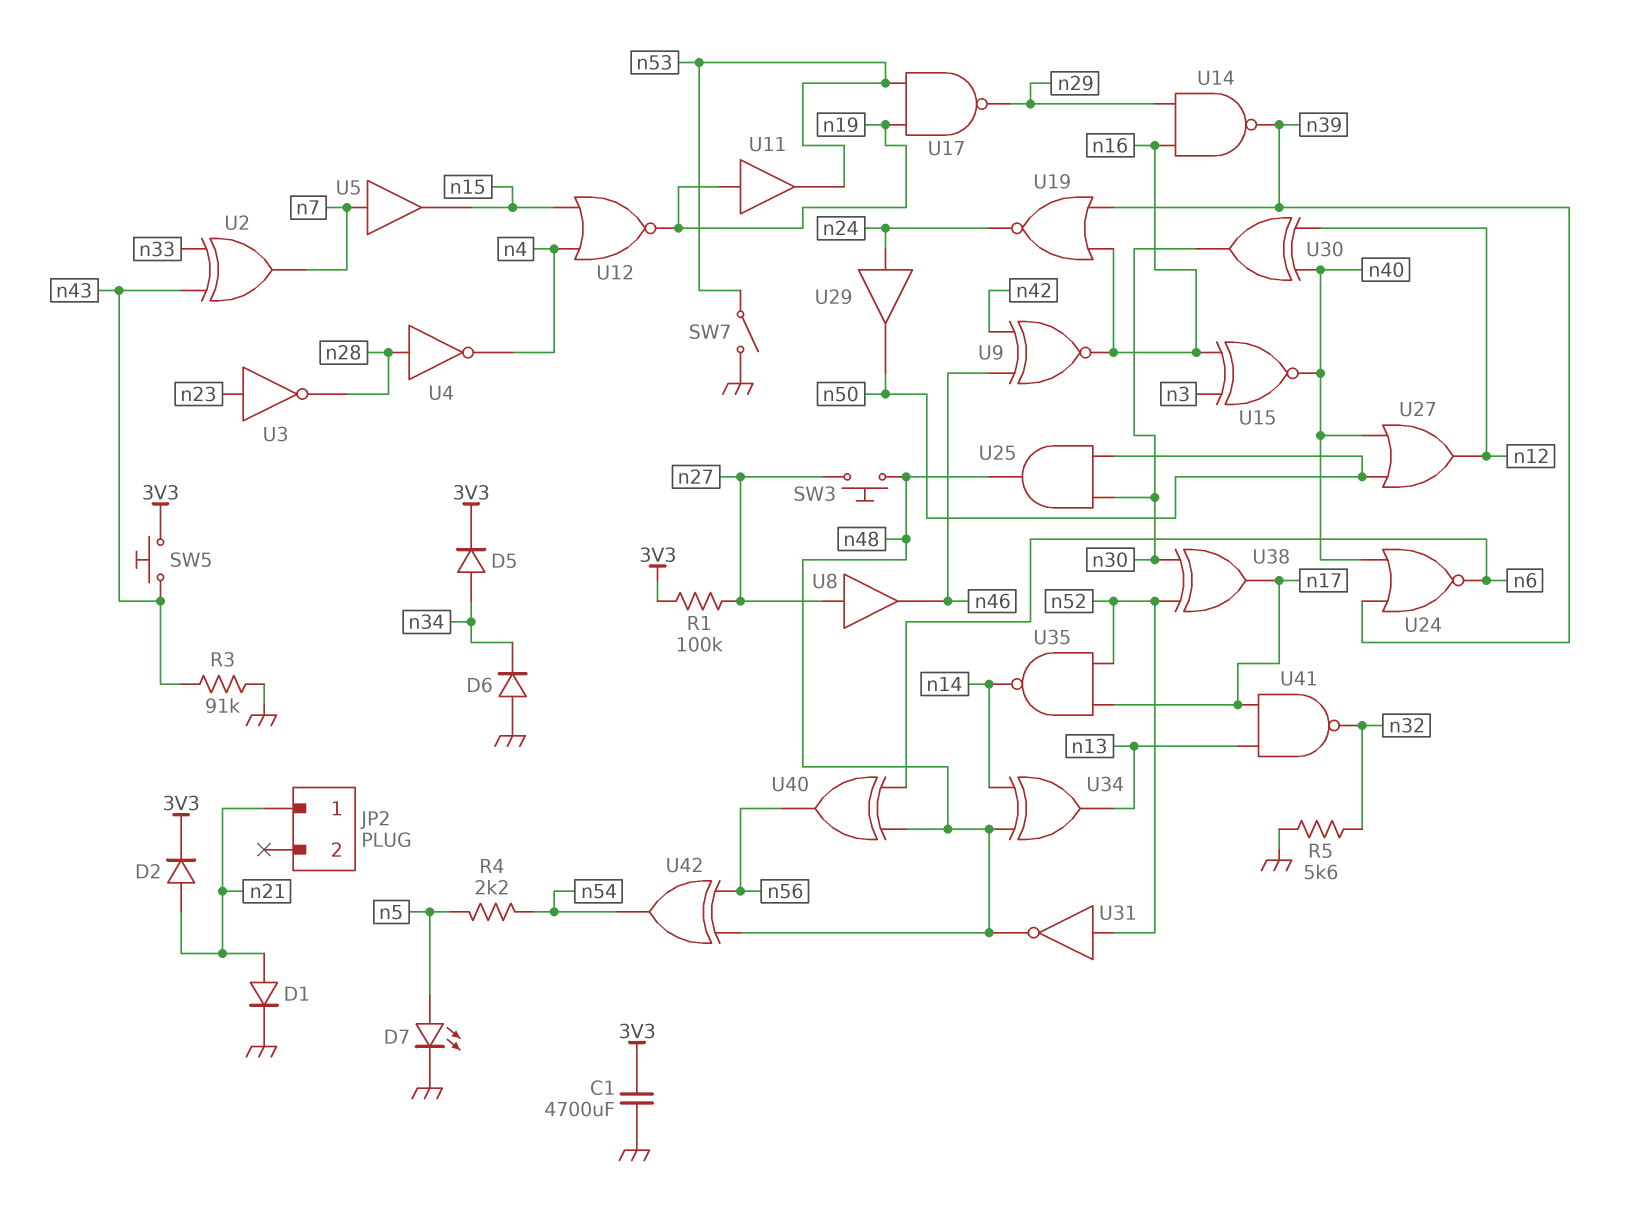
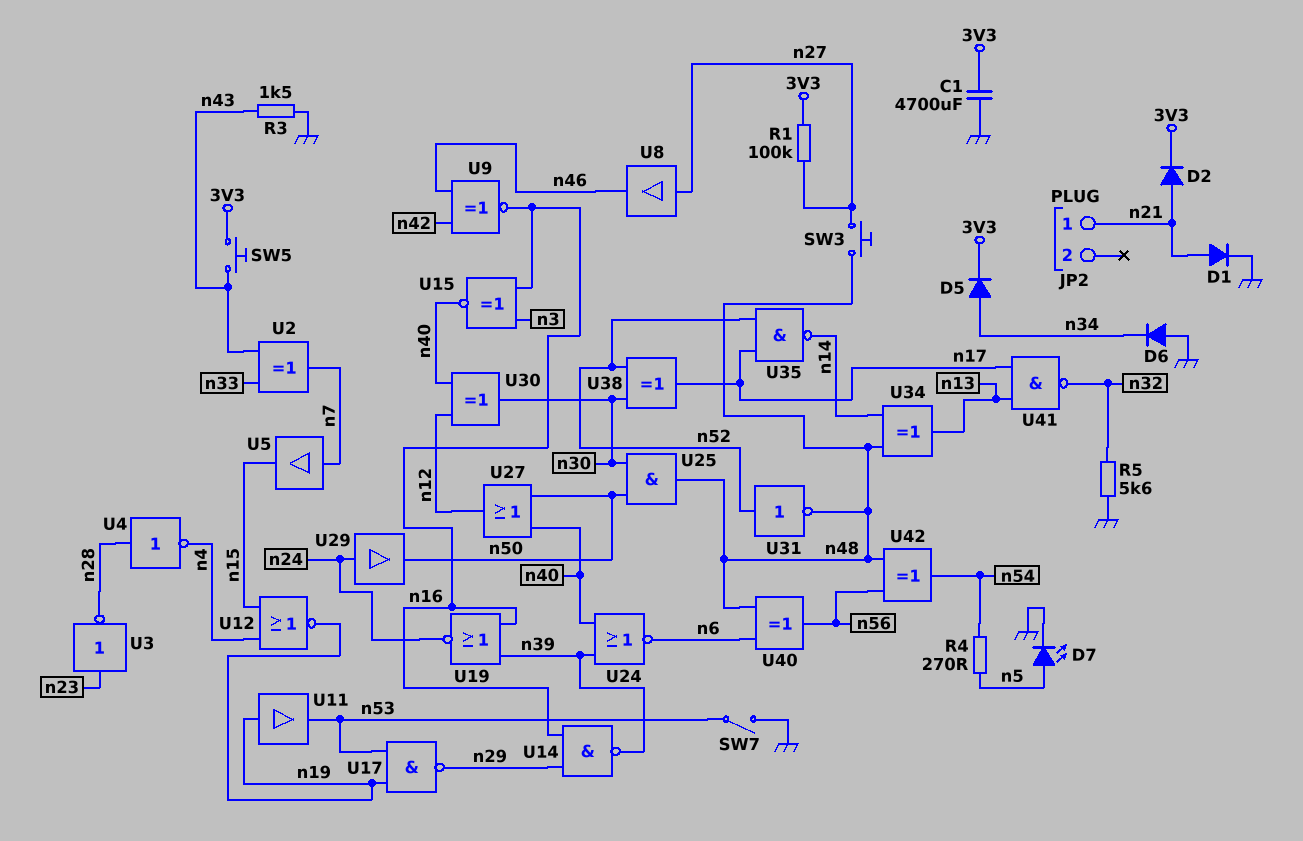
R3: 91k (GND, n43) -> 1.5k (GND, n43)
R4: 2.2k (n5, n54) -> 270 (n5, n54)

